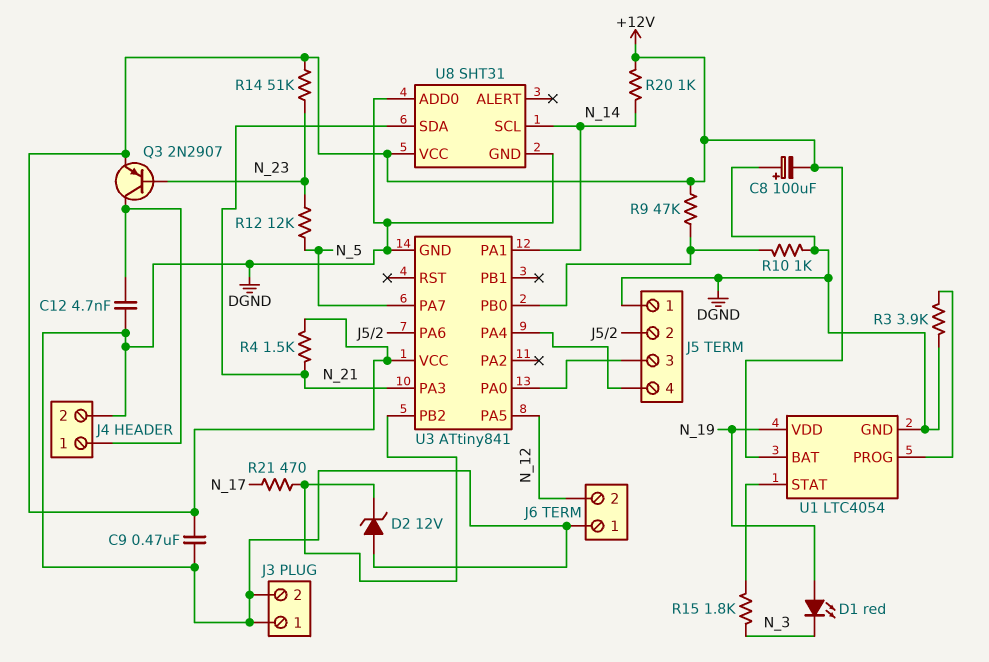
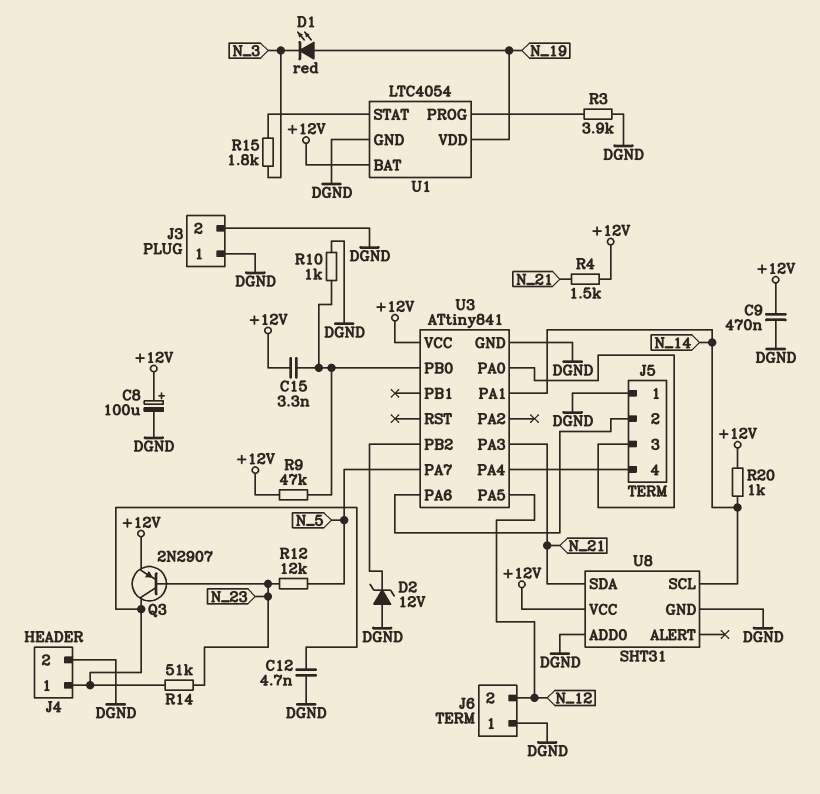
C8: 100uF (plus DGND, minus +12V) -> 100uF (plus +12V, minus DGND)
C15: none -> 3.3nF (+12V, U3/PB0)
R14: 51k (+12V, N_23) -> 51k (J4/1, N_23)
R21: 470 (N_17, U3/PB2) -> none

